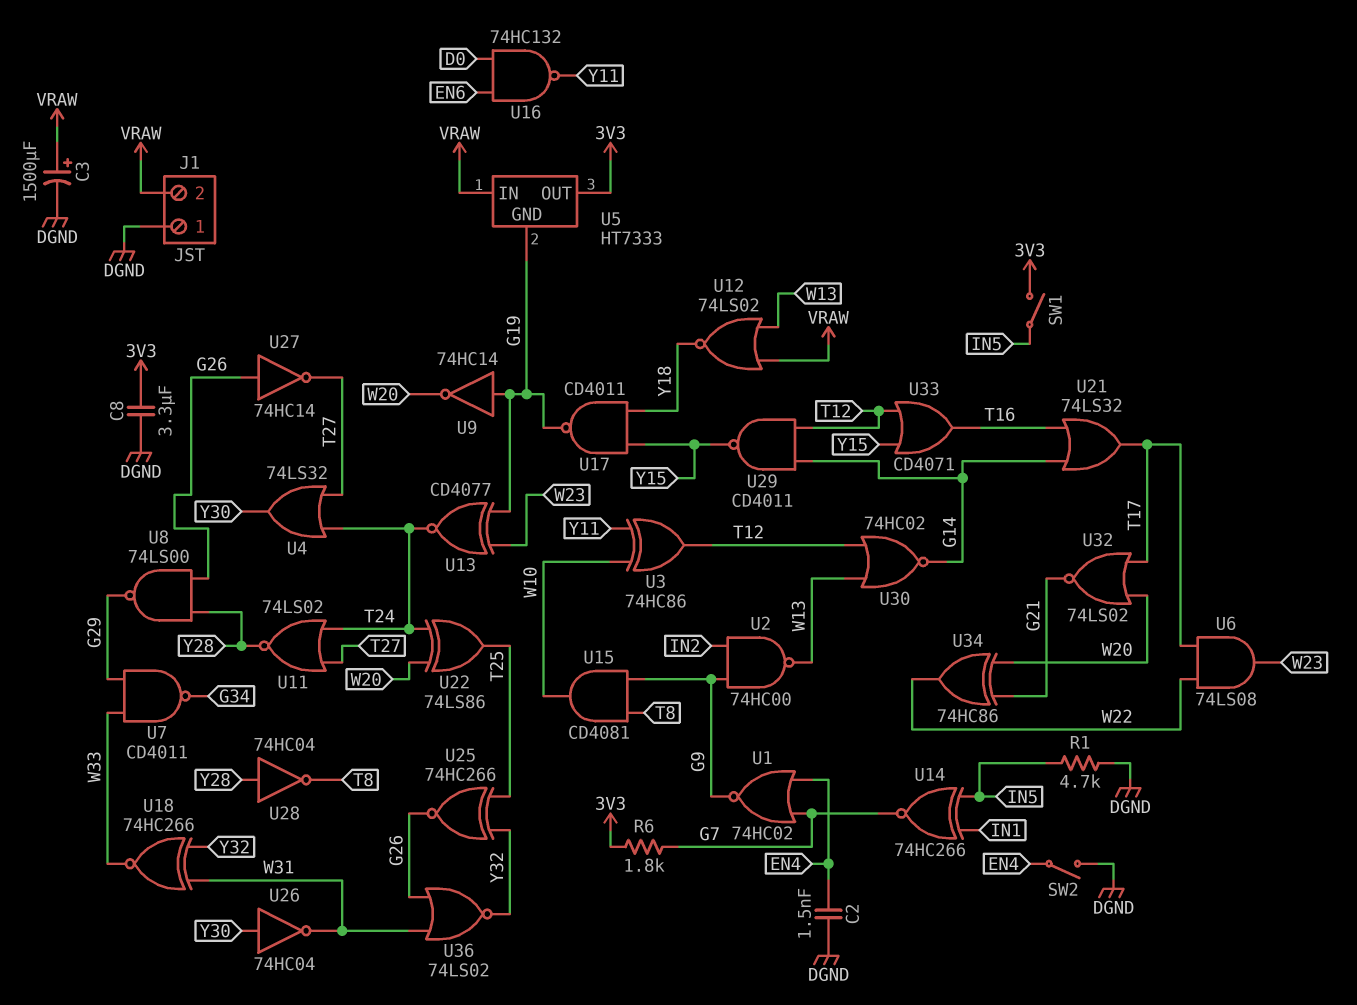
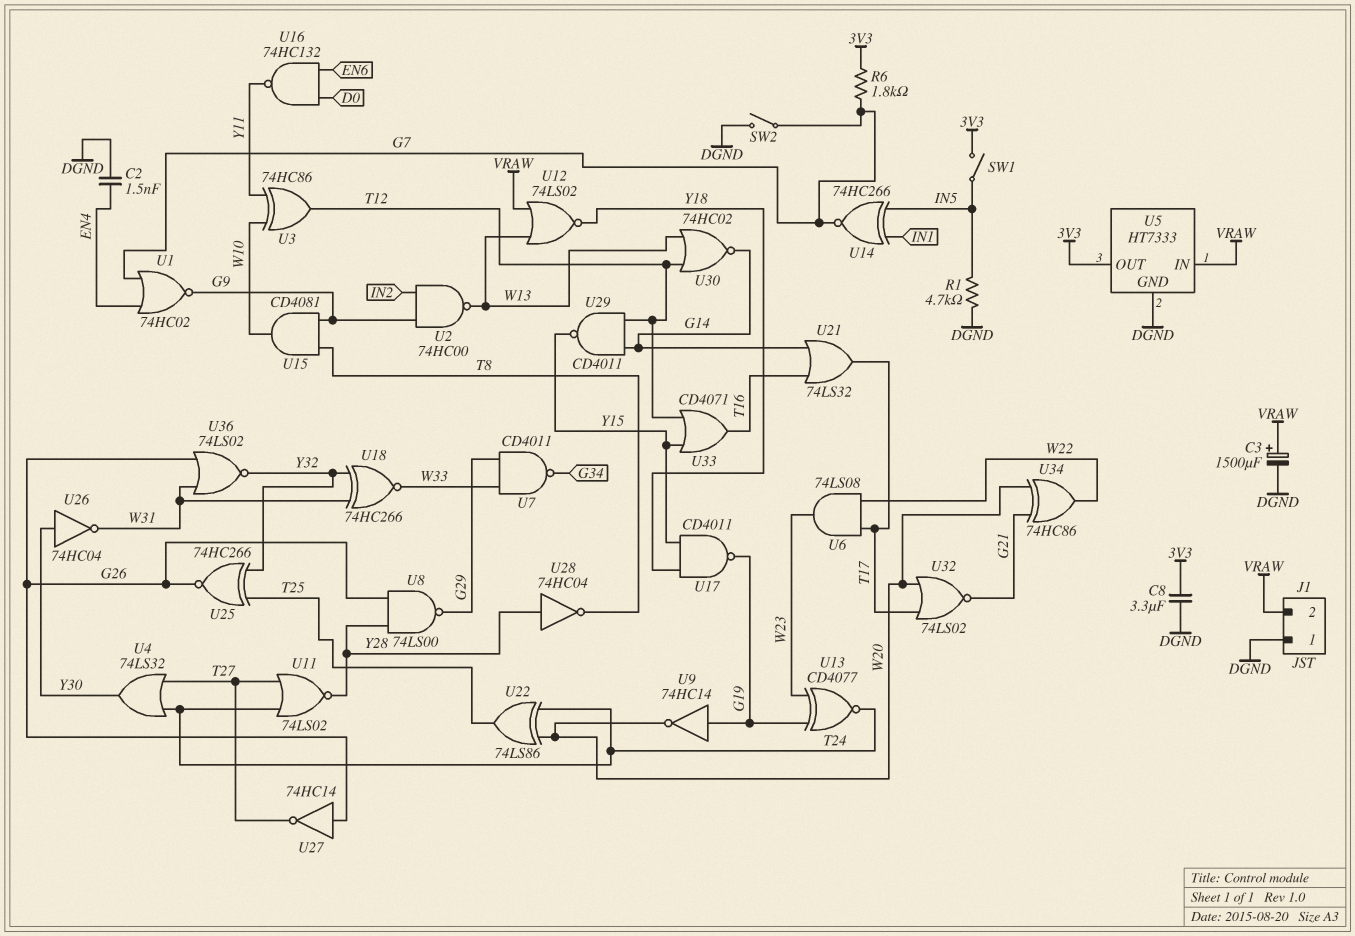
SW2: switch (DGND, EN4) -> switch (DGND, G7)
U5 pin GND: G19 -> DGND

